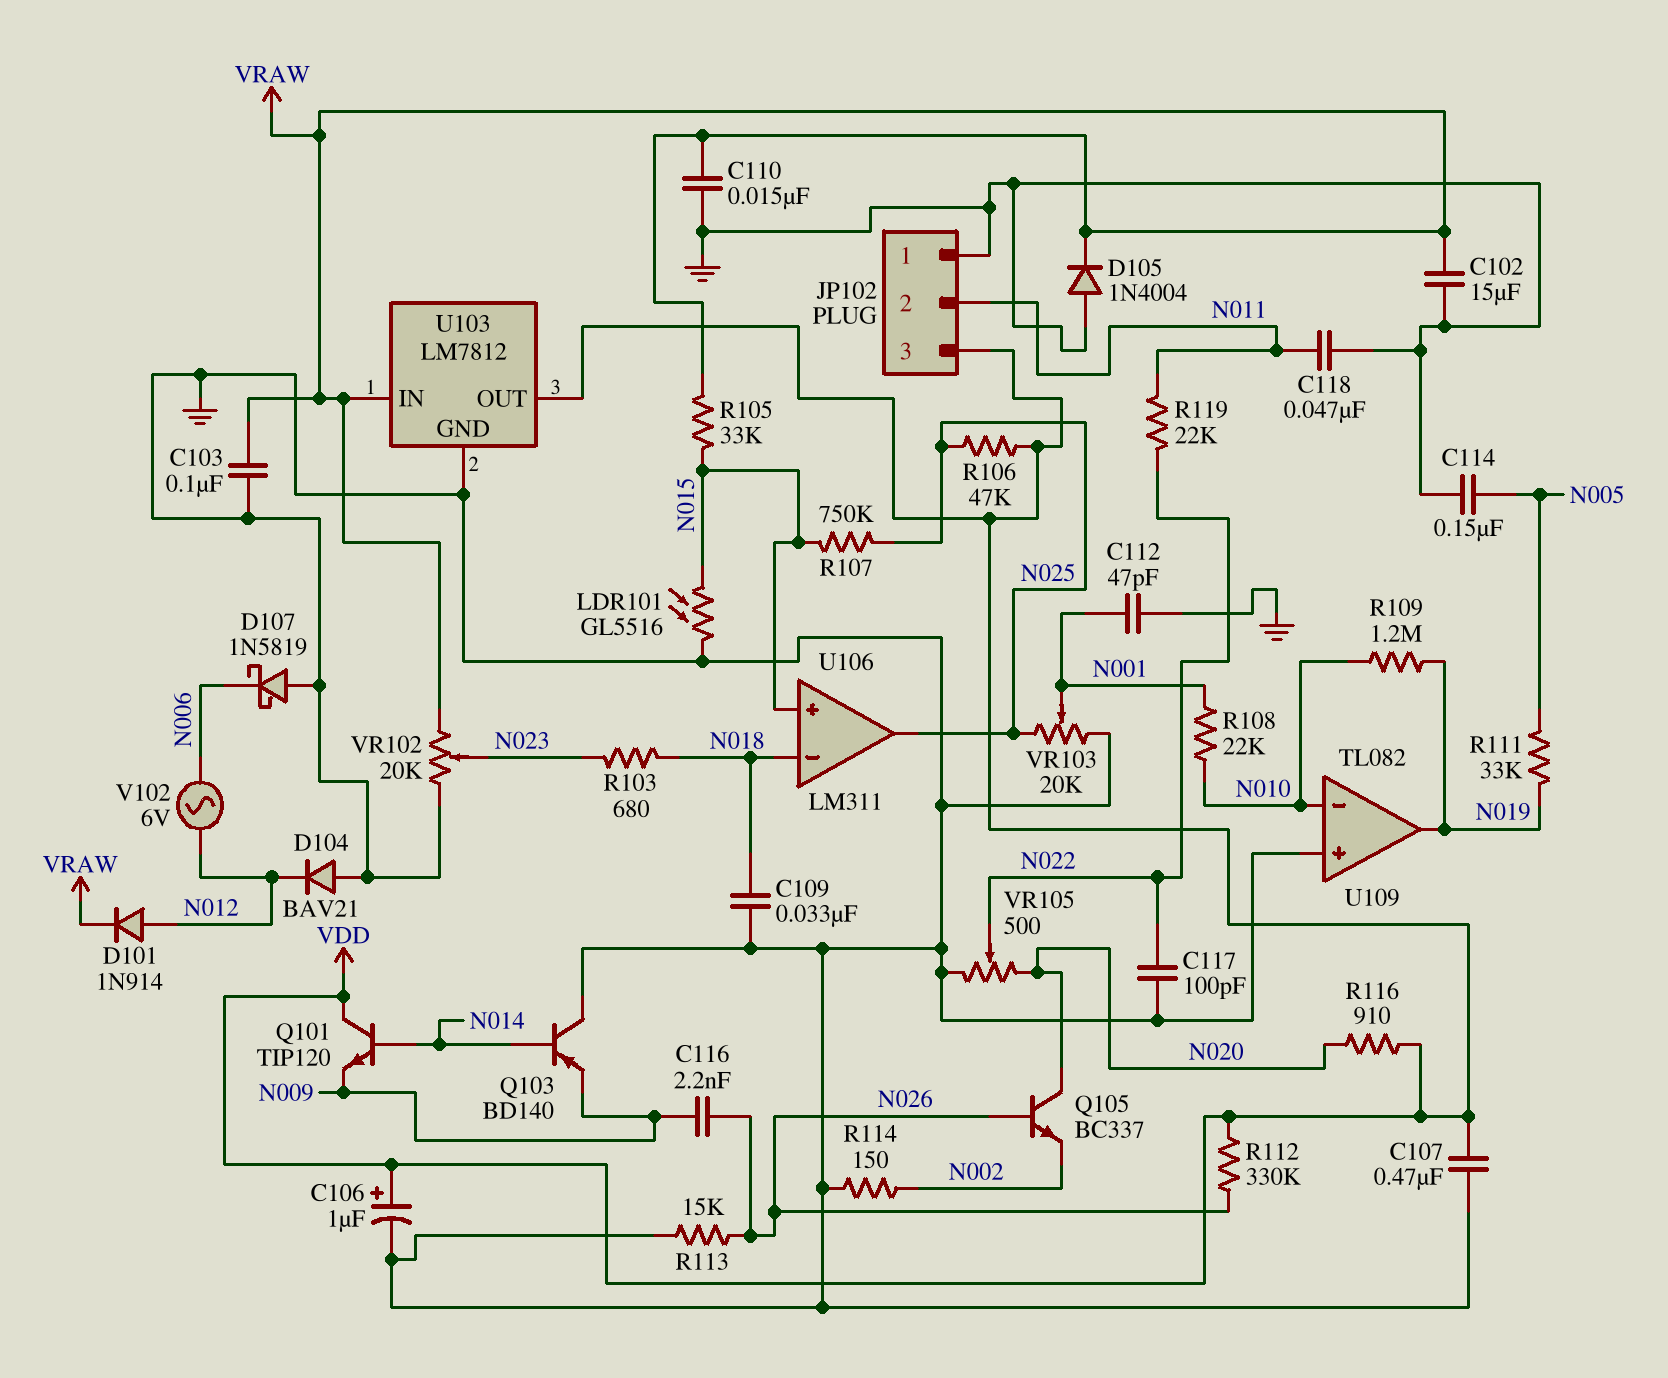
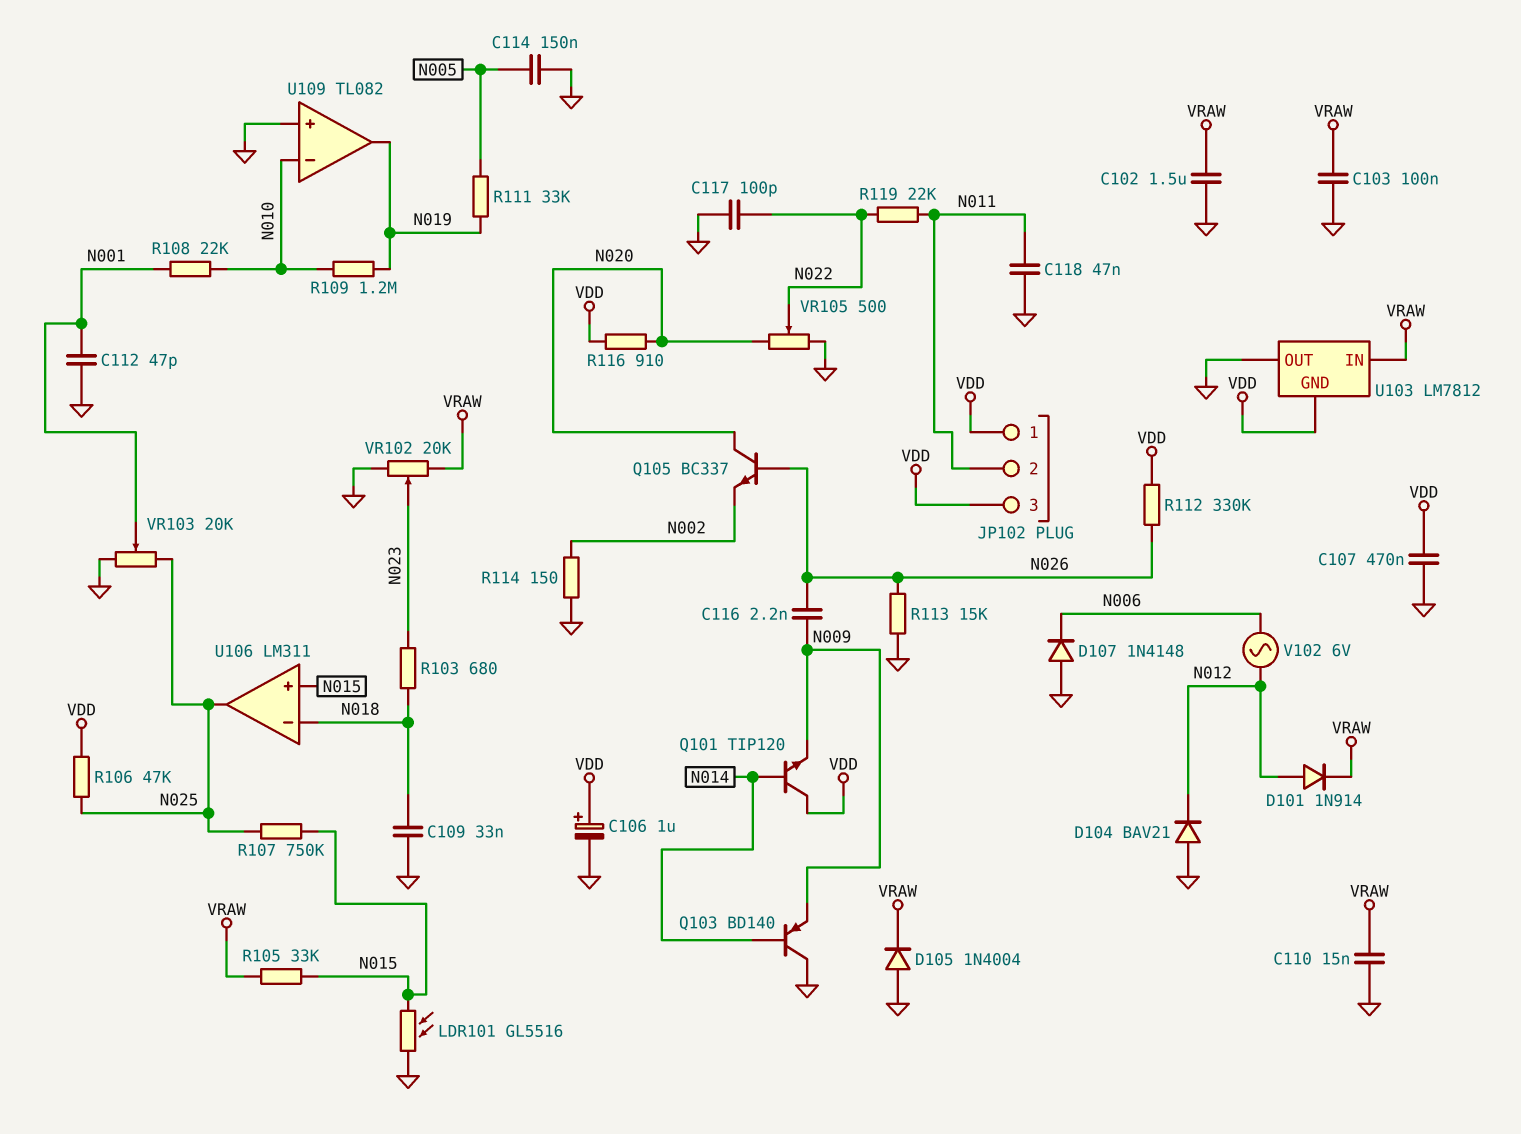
C102: 15uF (GND, VRAW) -> 1.5uF (GND, VRAW)
D107: schottky 1N5819 (A GND, K N006) -> diode 1N4148 (A GND, K N006)
JP102 pin 1: GND -> VDD
U103 pin GND: GND -> VDD
U103 pin OUT: VDD -> GND

